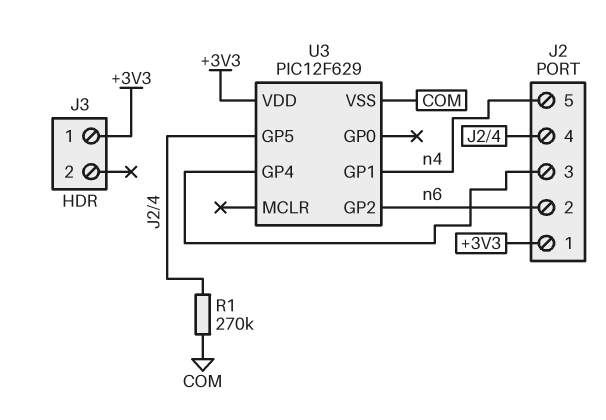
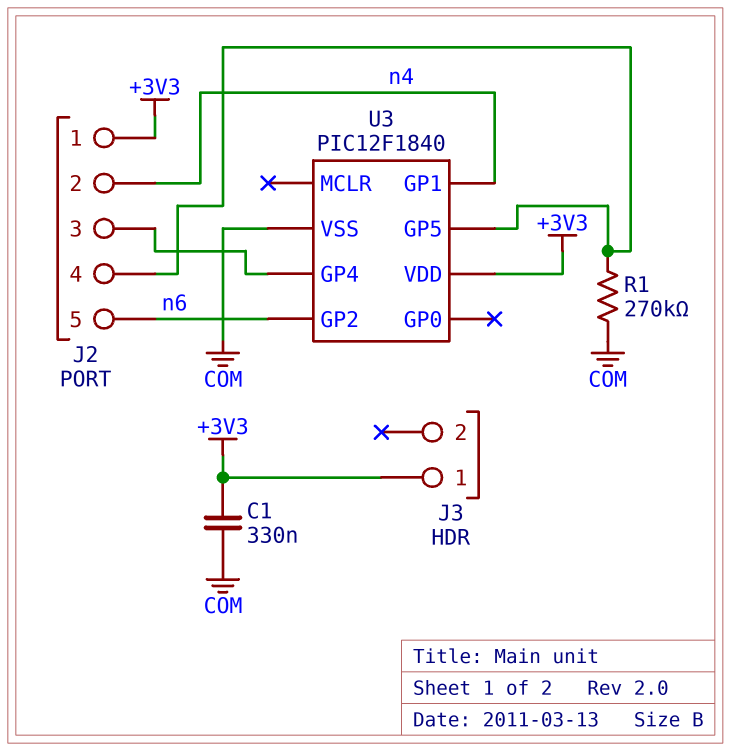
C1: none -> 330nF (+3V3, COM)
J2 pin 2: n6 -> n4
J2 pin 5: n4 -> n6
U3: PIC12F629 -> PIC12F1840

